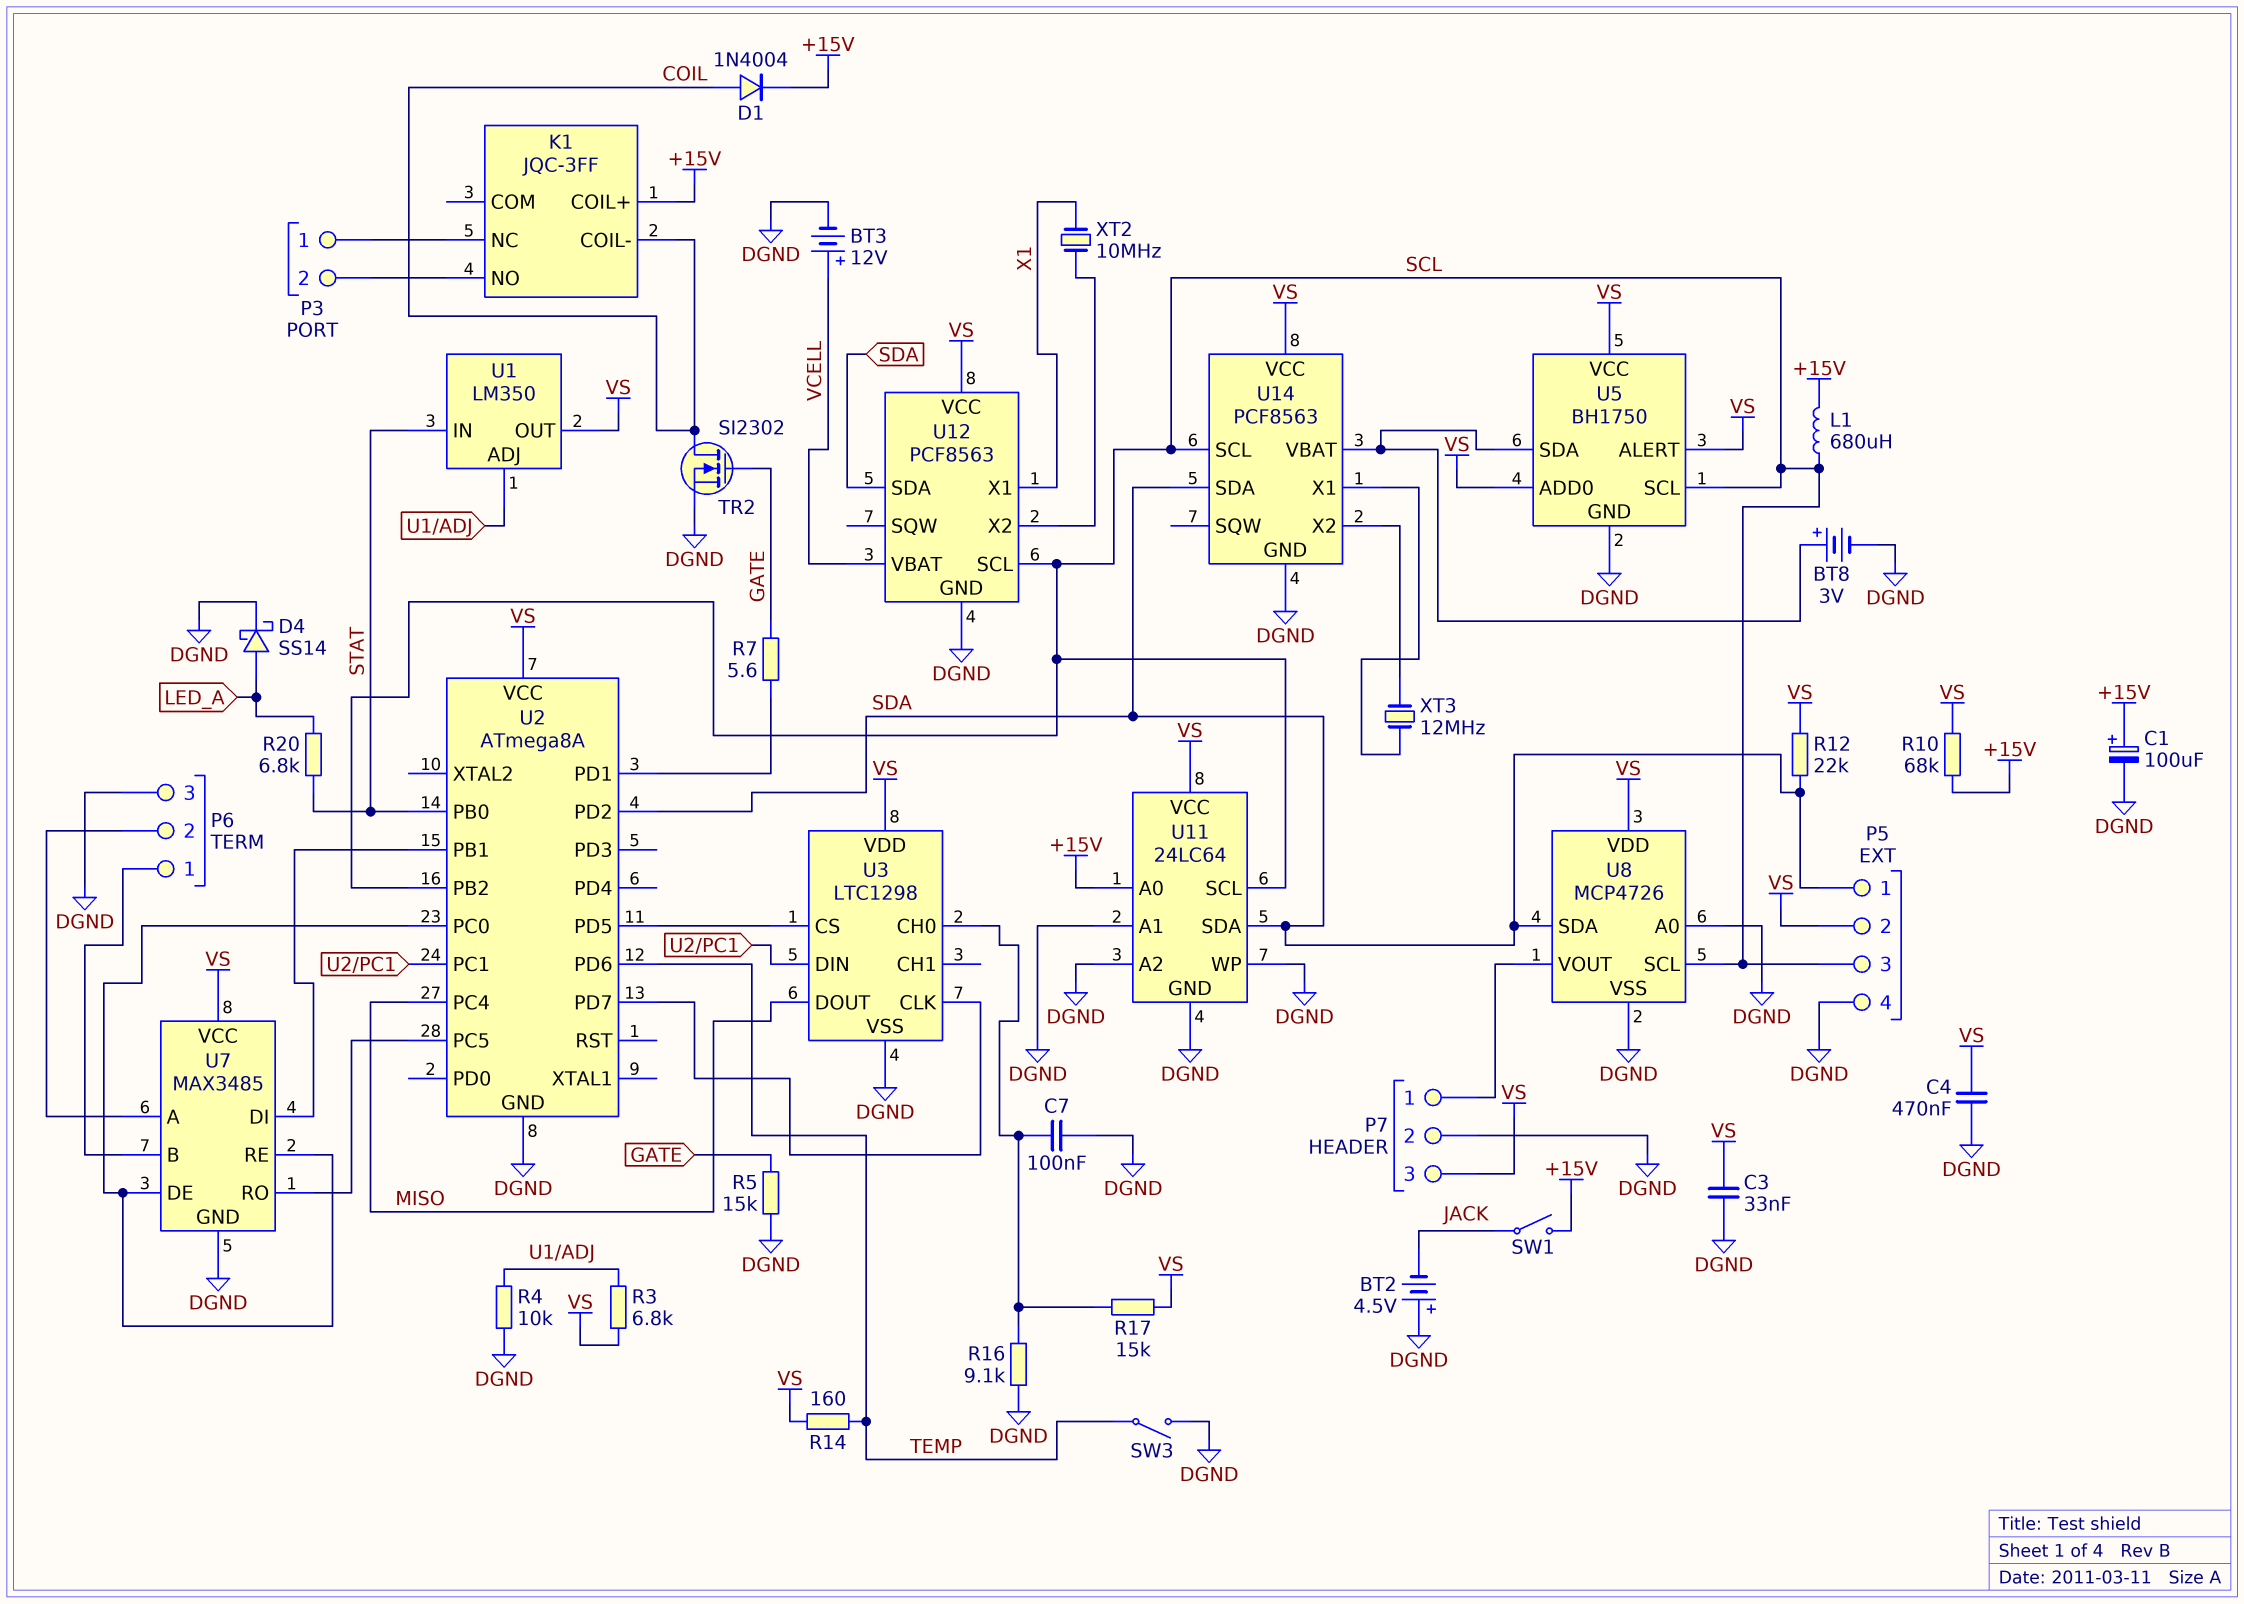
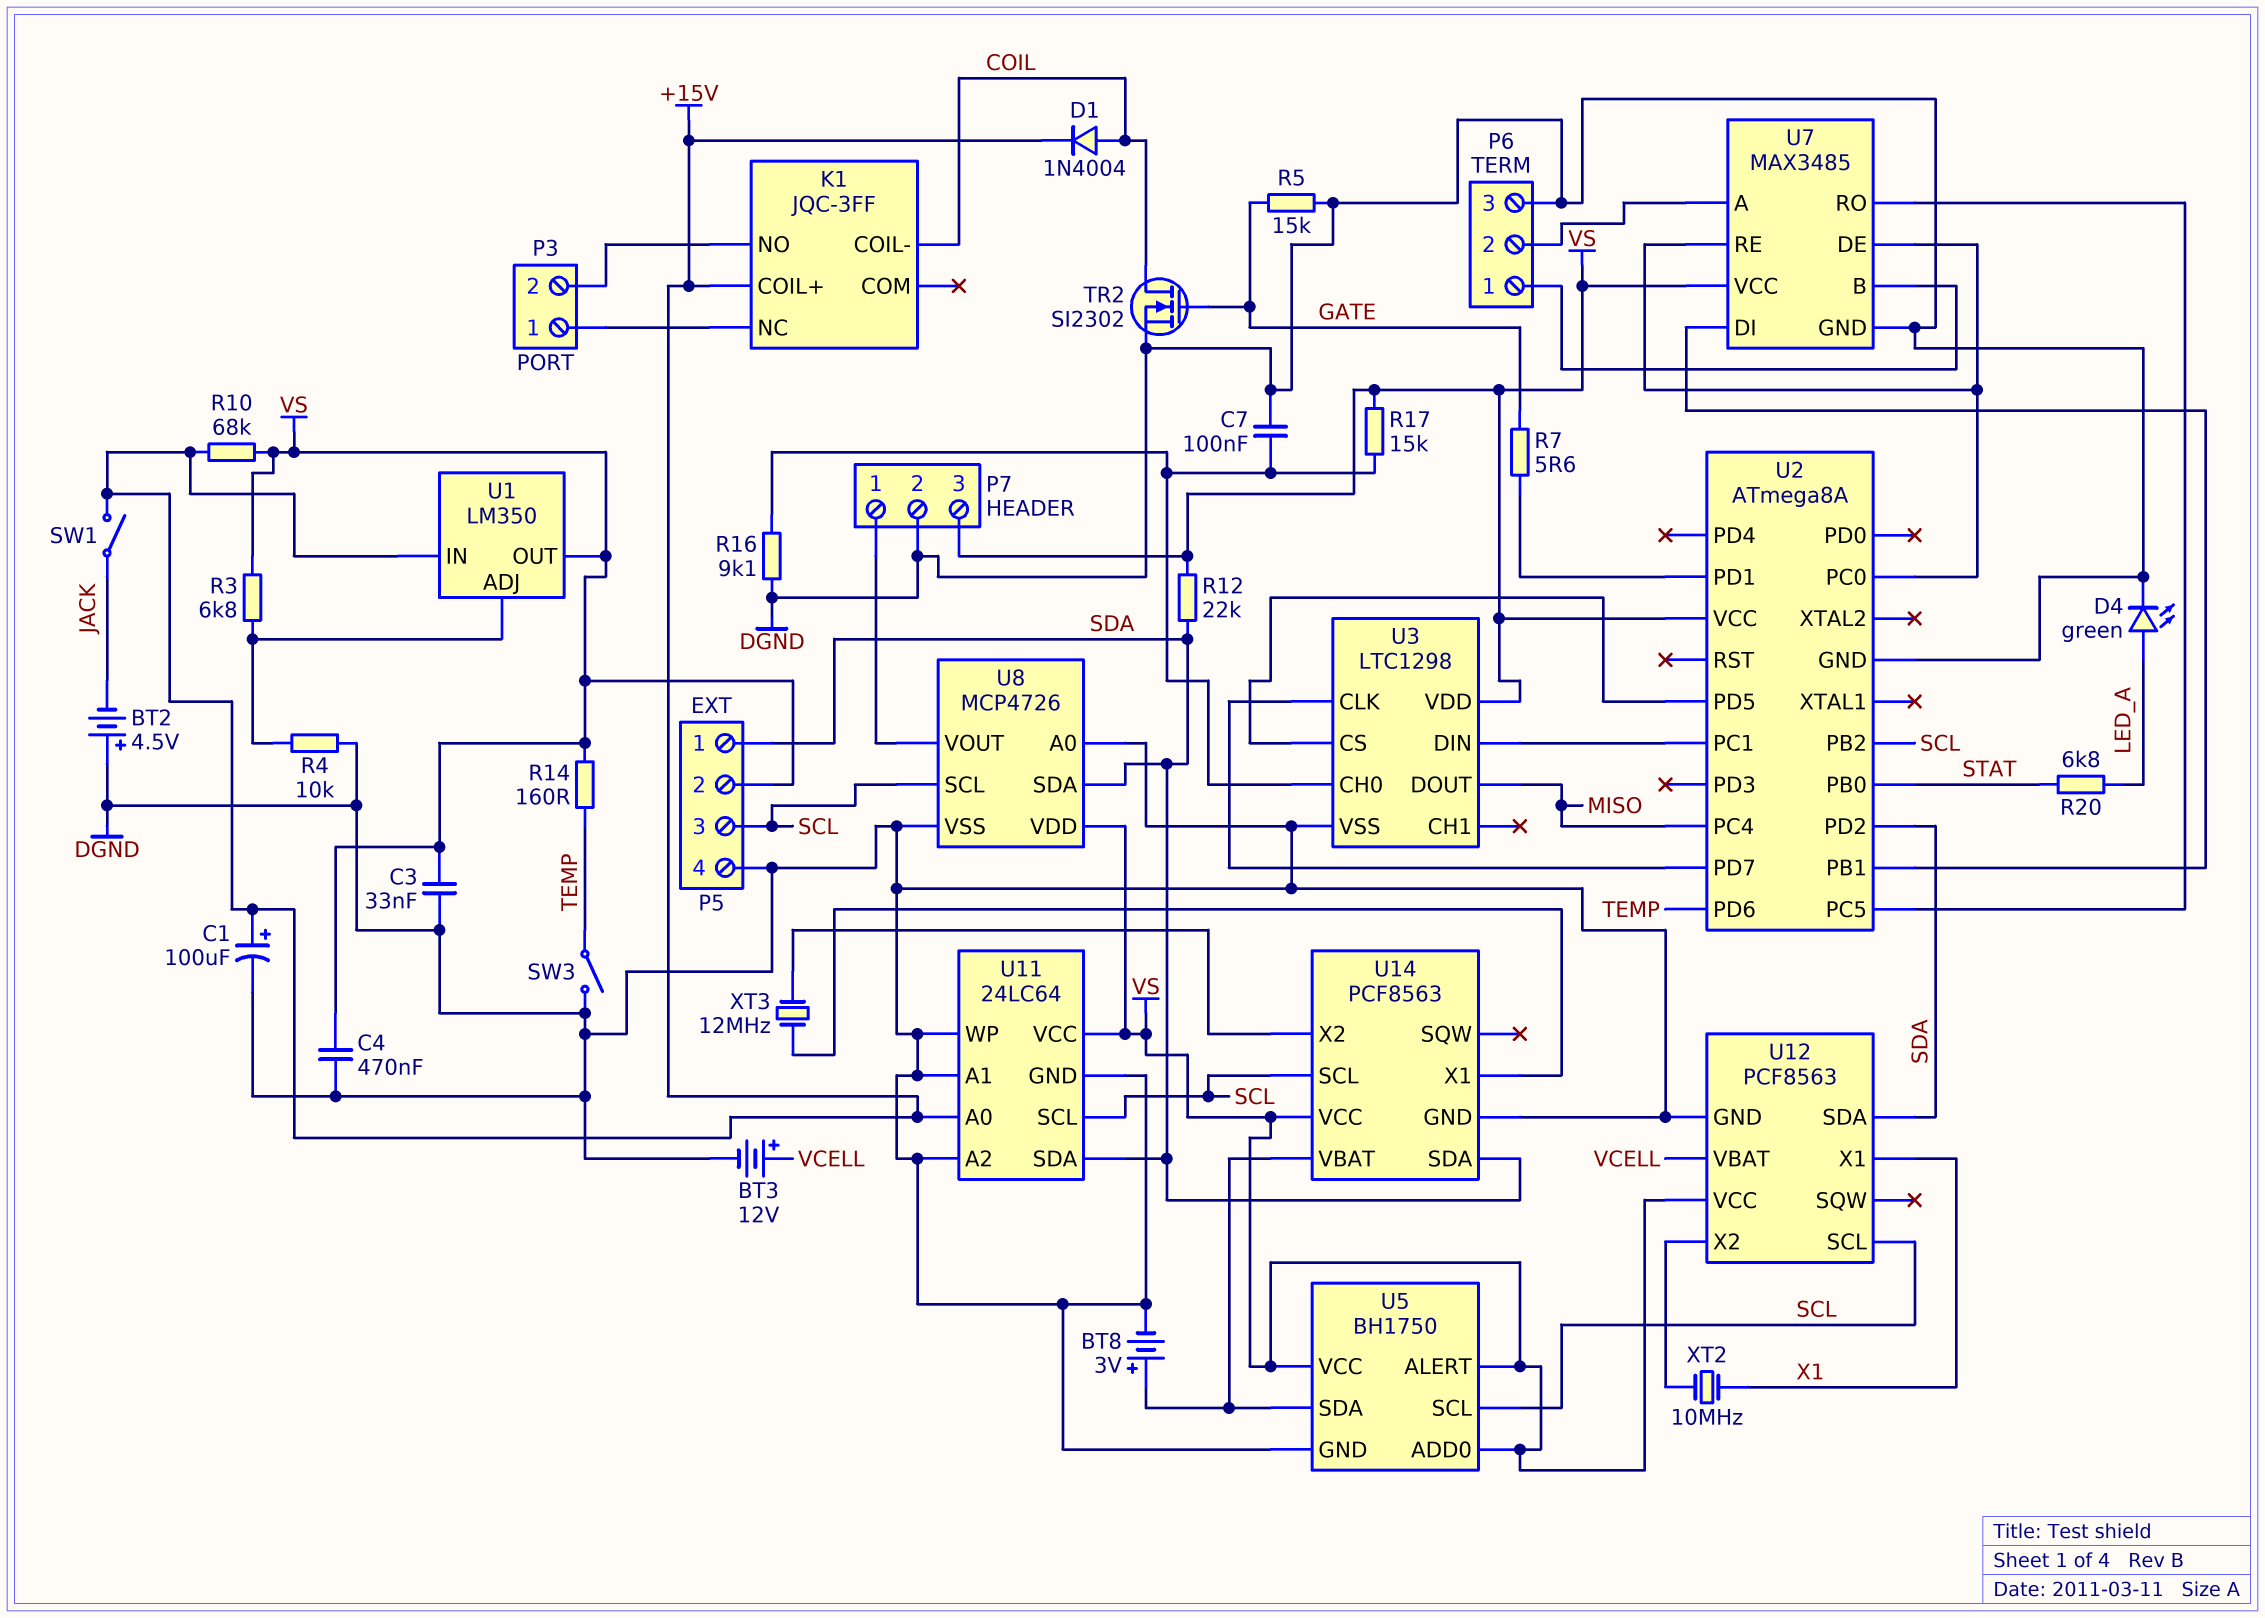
D4: schottky SS14 (A LED_A, K DGND) -> LED green (A LED_A, K DGND)
L1: 680uH (+15V, SCL) -> none
U1 pin IN: STAT -> +15V

